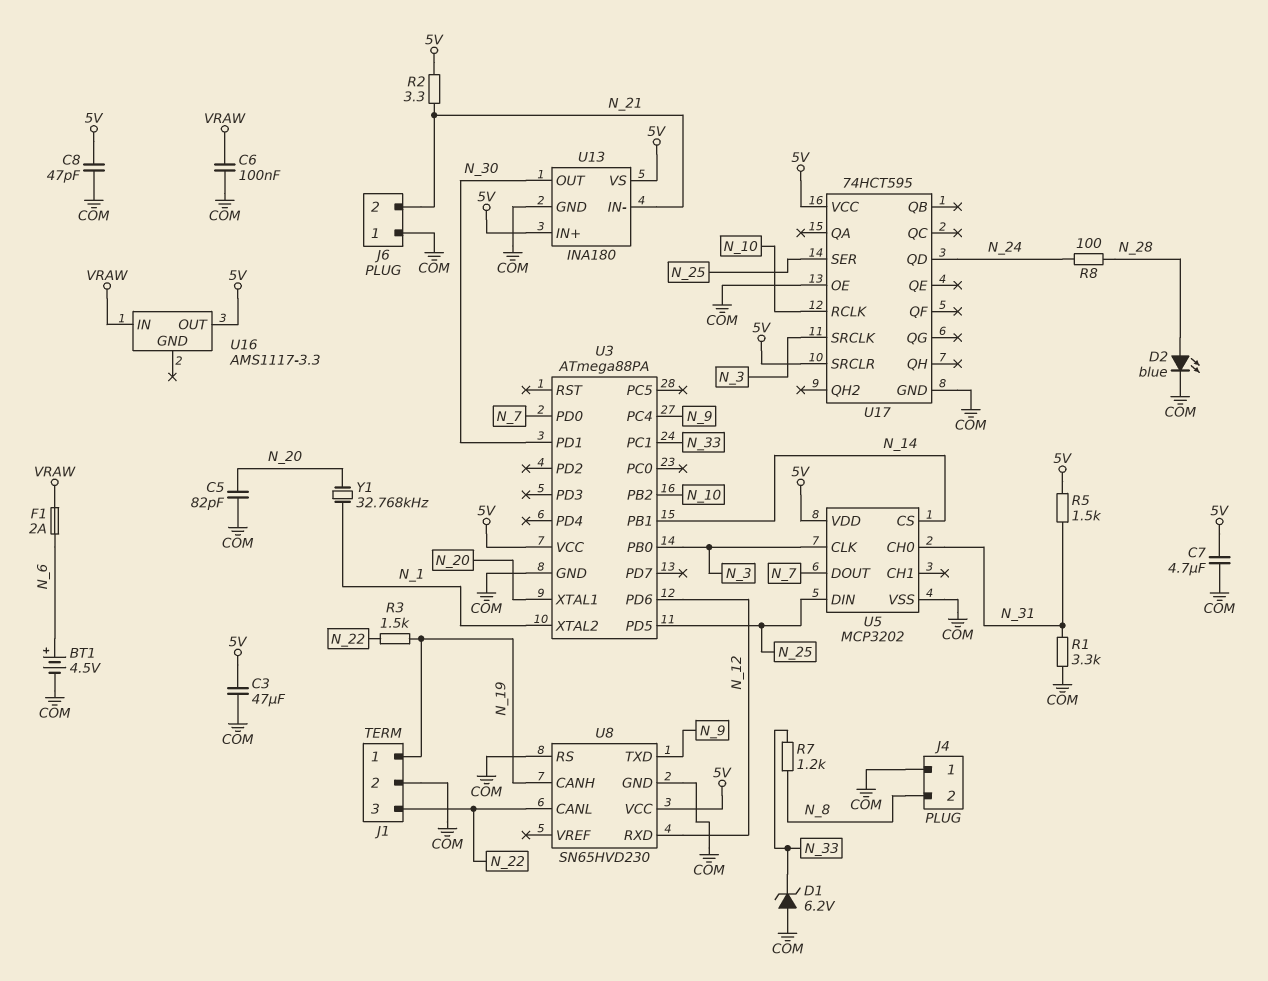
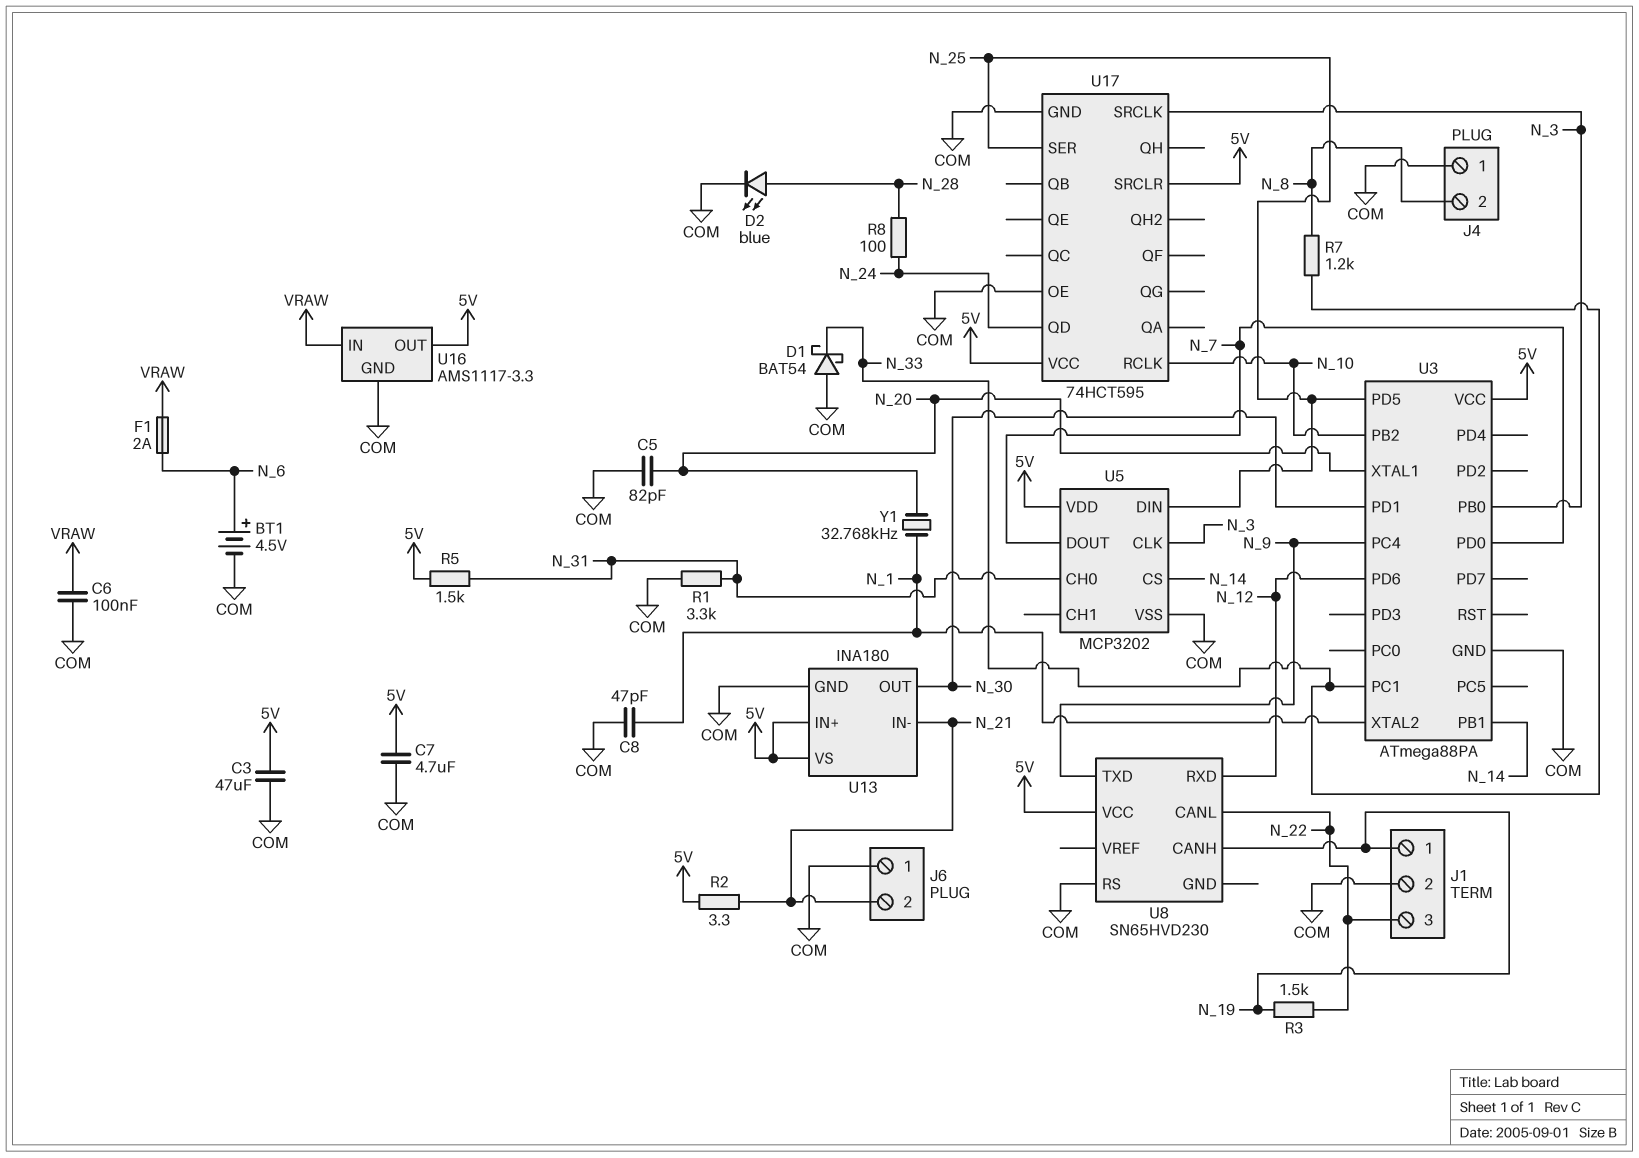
C8: 47pF (5V, COM) -> 47pF (COM, N_1)
D1: zener 6.2V (A COM, K N_33) -> schottky BAT54 (A COM, K N_33)
U8 pin GND: COM -> none
U16 pin GND: none -> COM

